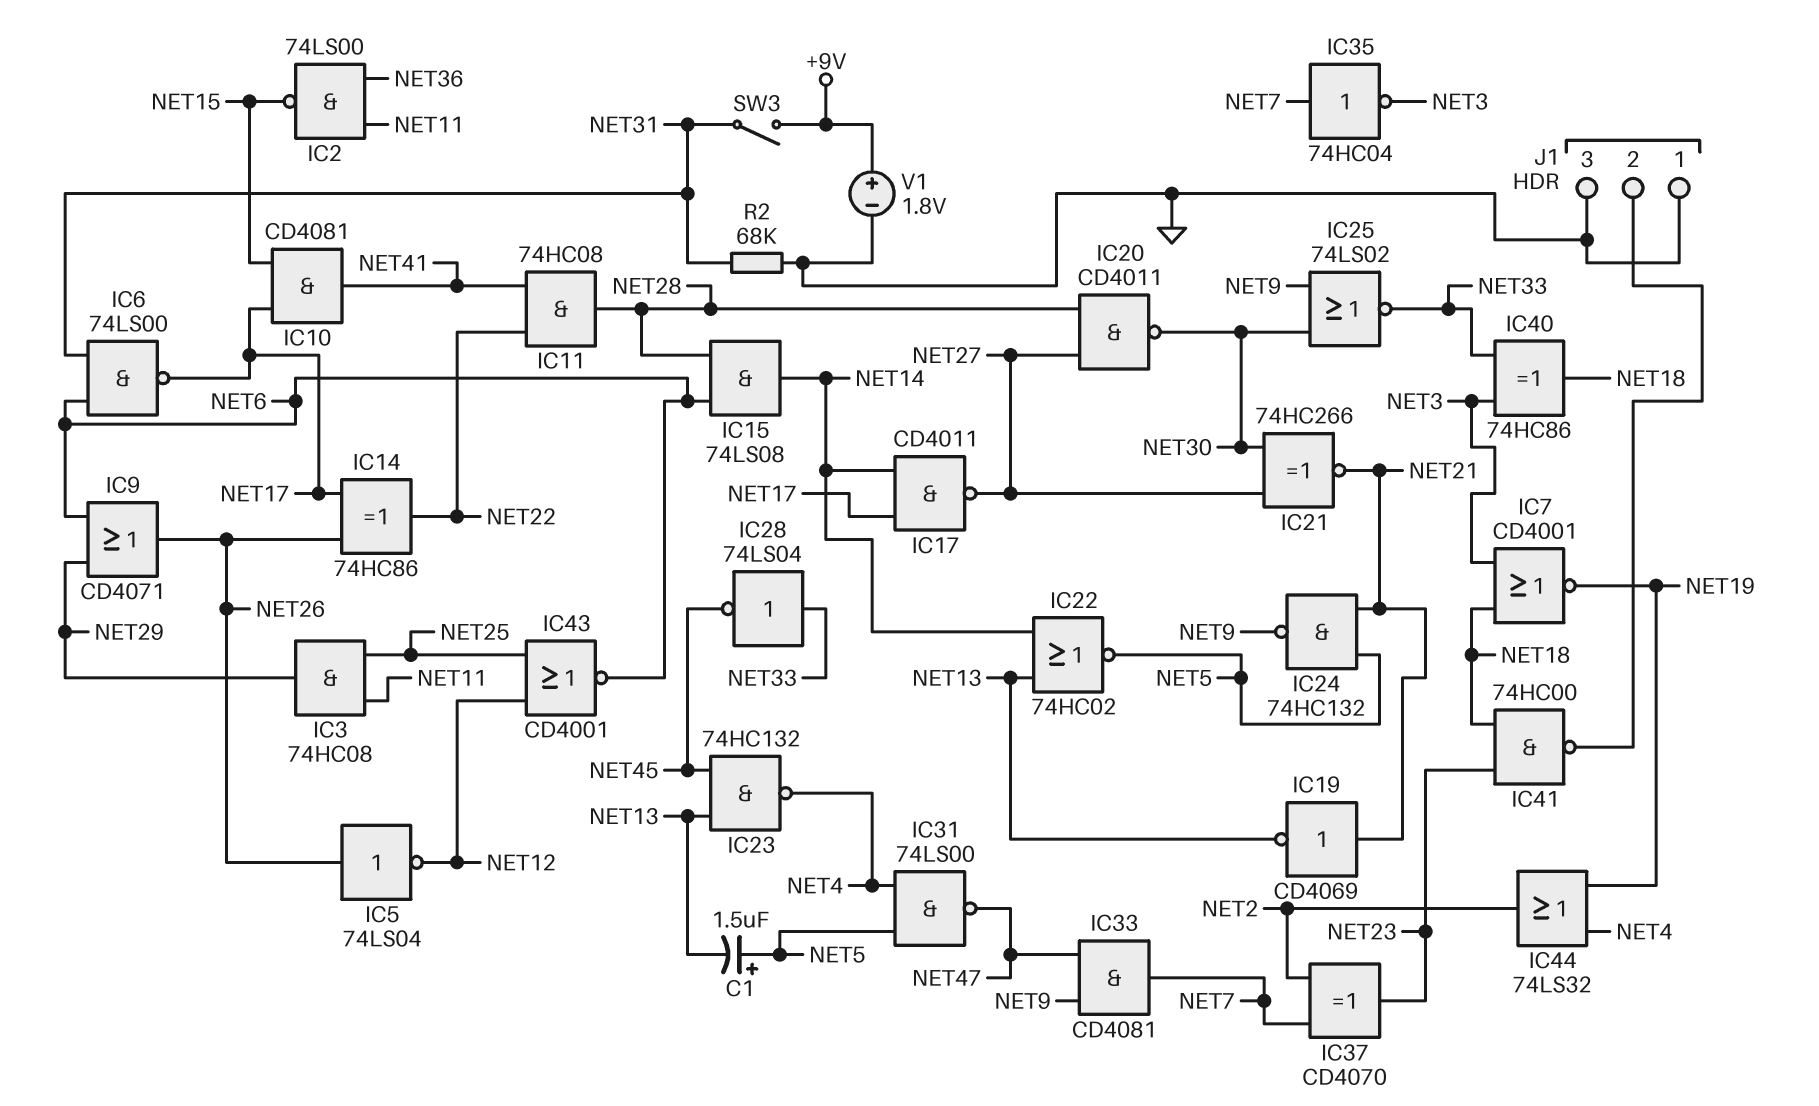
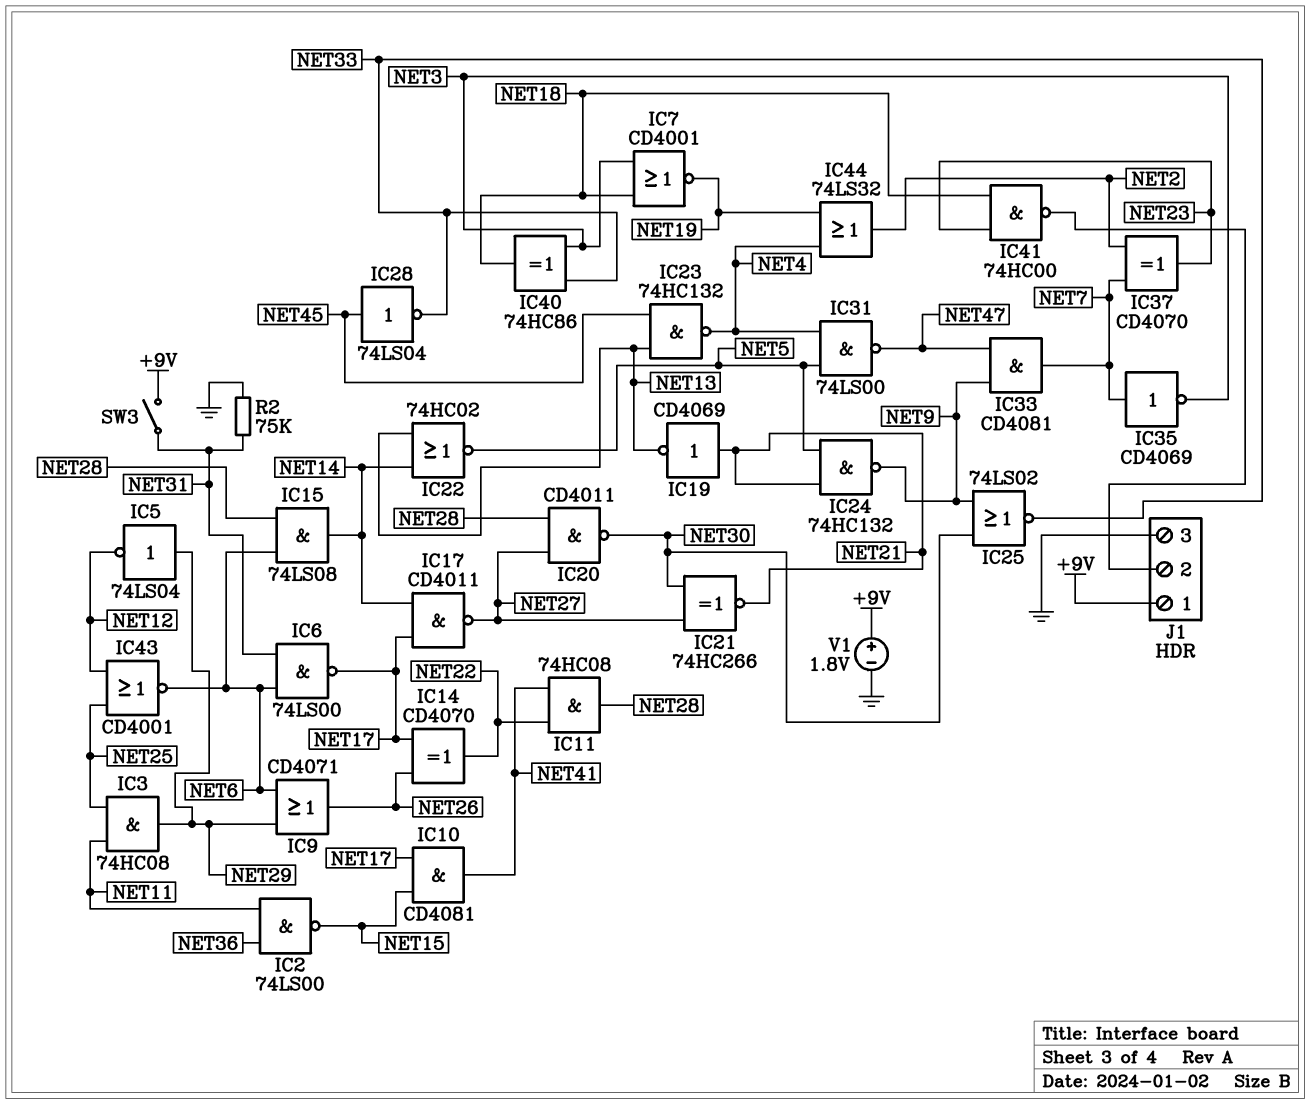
C1: 1.5uF (plus NET5, minus NET13) -> none
IC5: NOT 74LS04 (in NET26, out NET12) -> NOT 74LS04 (in NET29, out NET12)
IC14: XOR 74HC86 (in NET17, in NET26, out NET22) -> XOR CD4070 (in NET17, in NET26, out NET22)
IC28: NOT 74LS04 (in NET33, out NET45) -> NOT 74LS04 (in NET45, out NET33)
IC35: NOT 74HC04 (in NET7, out NET3) -> NOT CD4069 (in NET7, out NET3)
J1 pin 1: GND -> +9V
R2: 68k (GND, NET31) -> 75k (GND, NET31)

